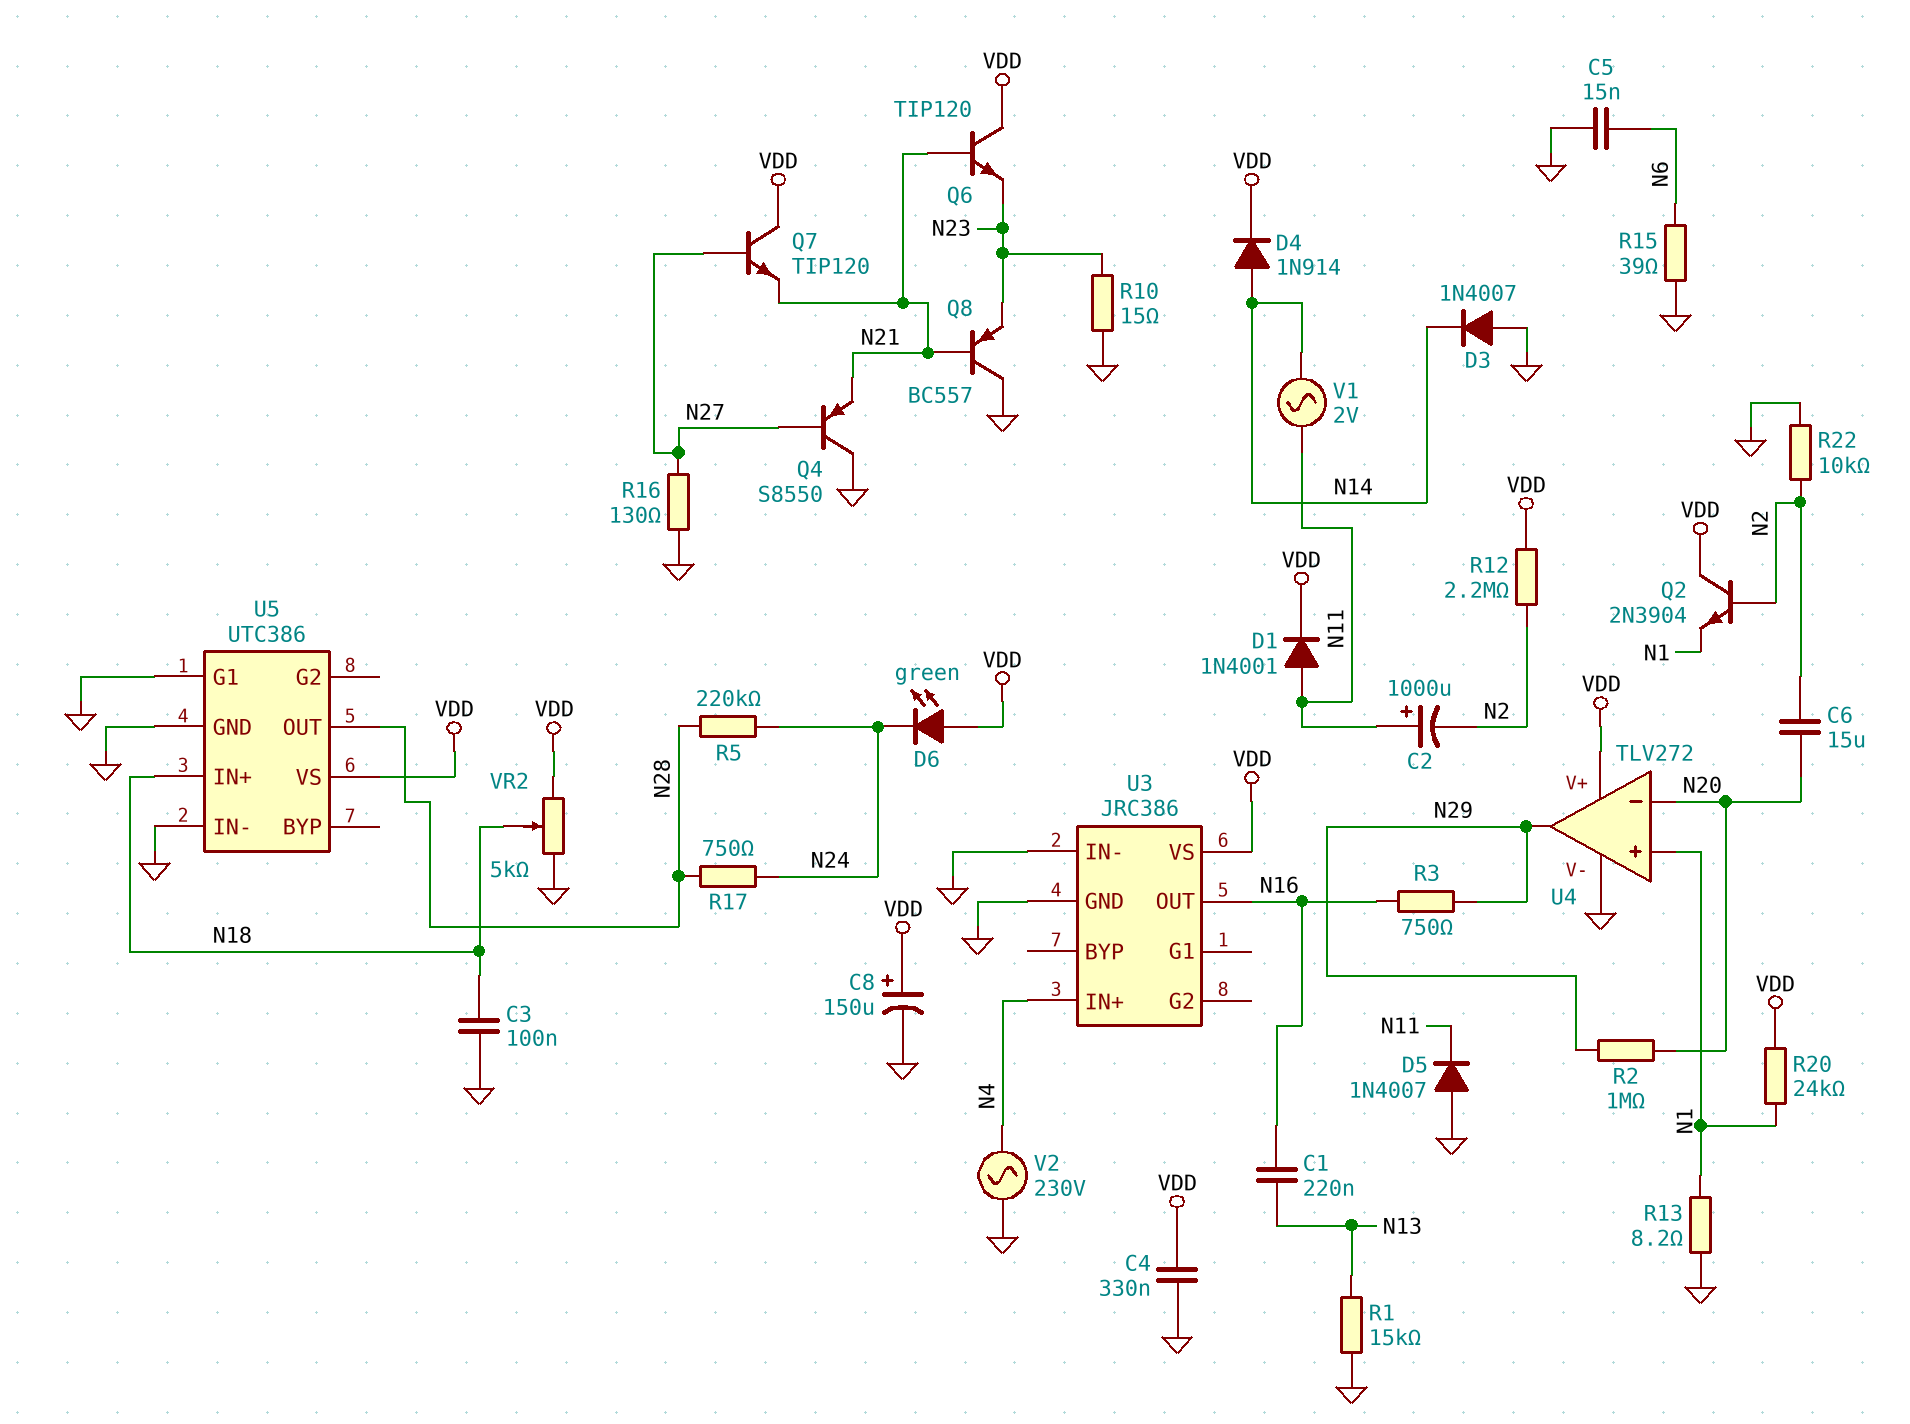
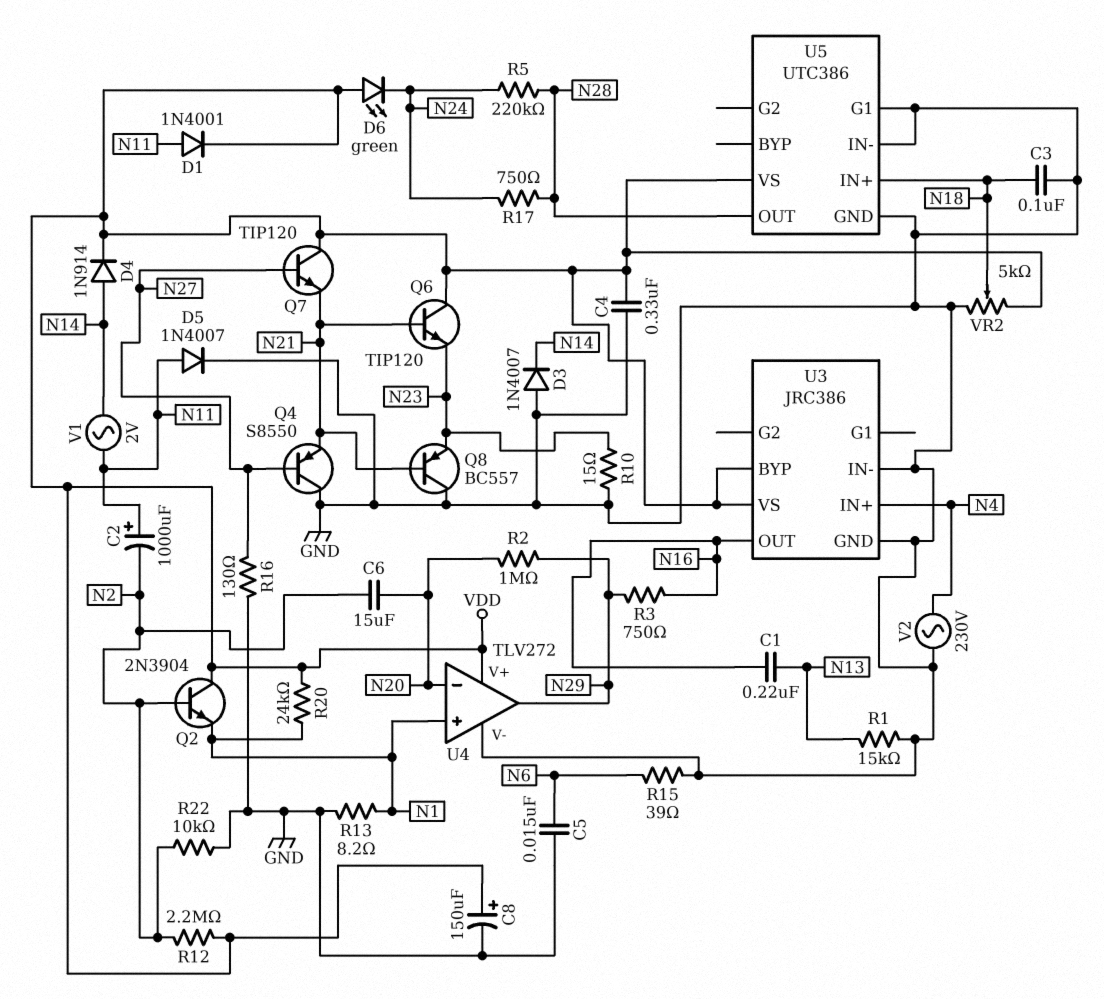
D5: diode 1N4007 (A GND, K N11) -> diode 1N4007 (A N11, K GND)
U3 pin BYP: none -> VDD

